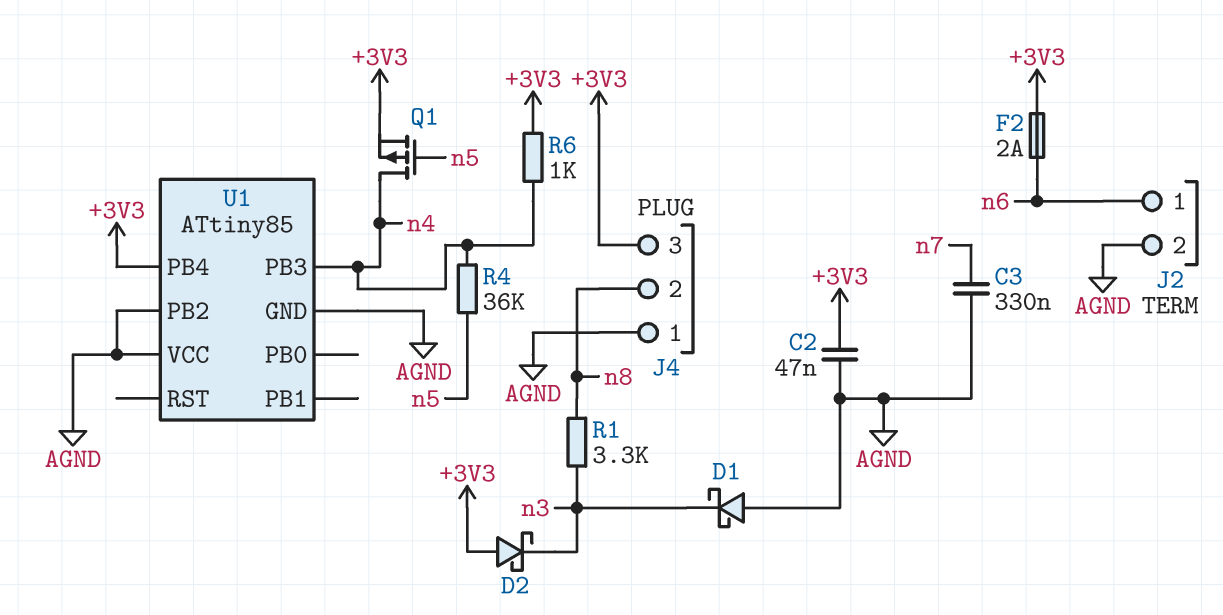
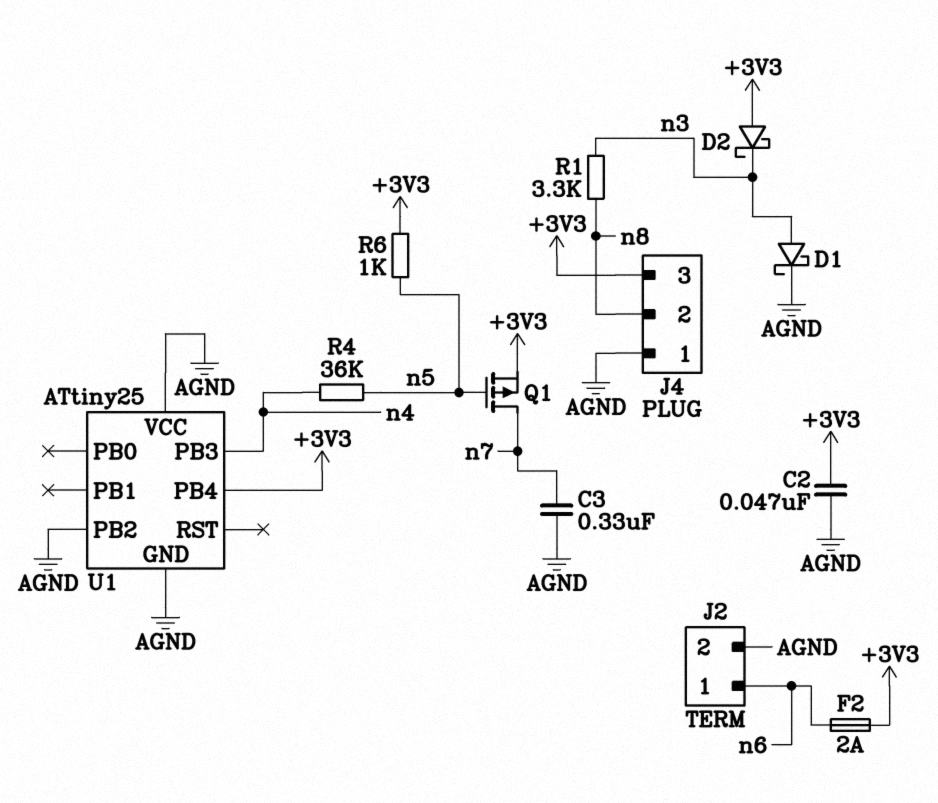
D1: schottky (A AGND, K n3) -> schottky (A n3, K AGND)
Q1: PMOS (G n5, D n4, S +3V3) -> PMOS (G n5, D n7, S +3V3)
R6: 1k (+3V3, n4) -> 1k (+3V3, n5)
U1: ATtiny85 -> ATtiny25

